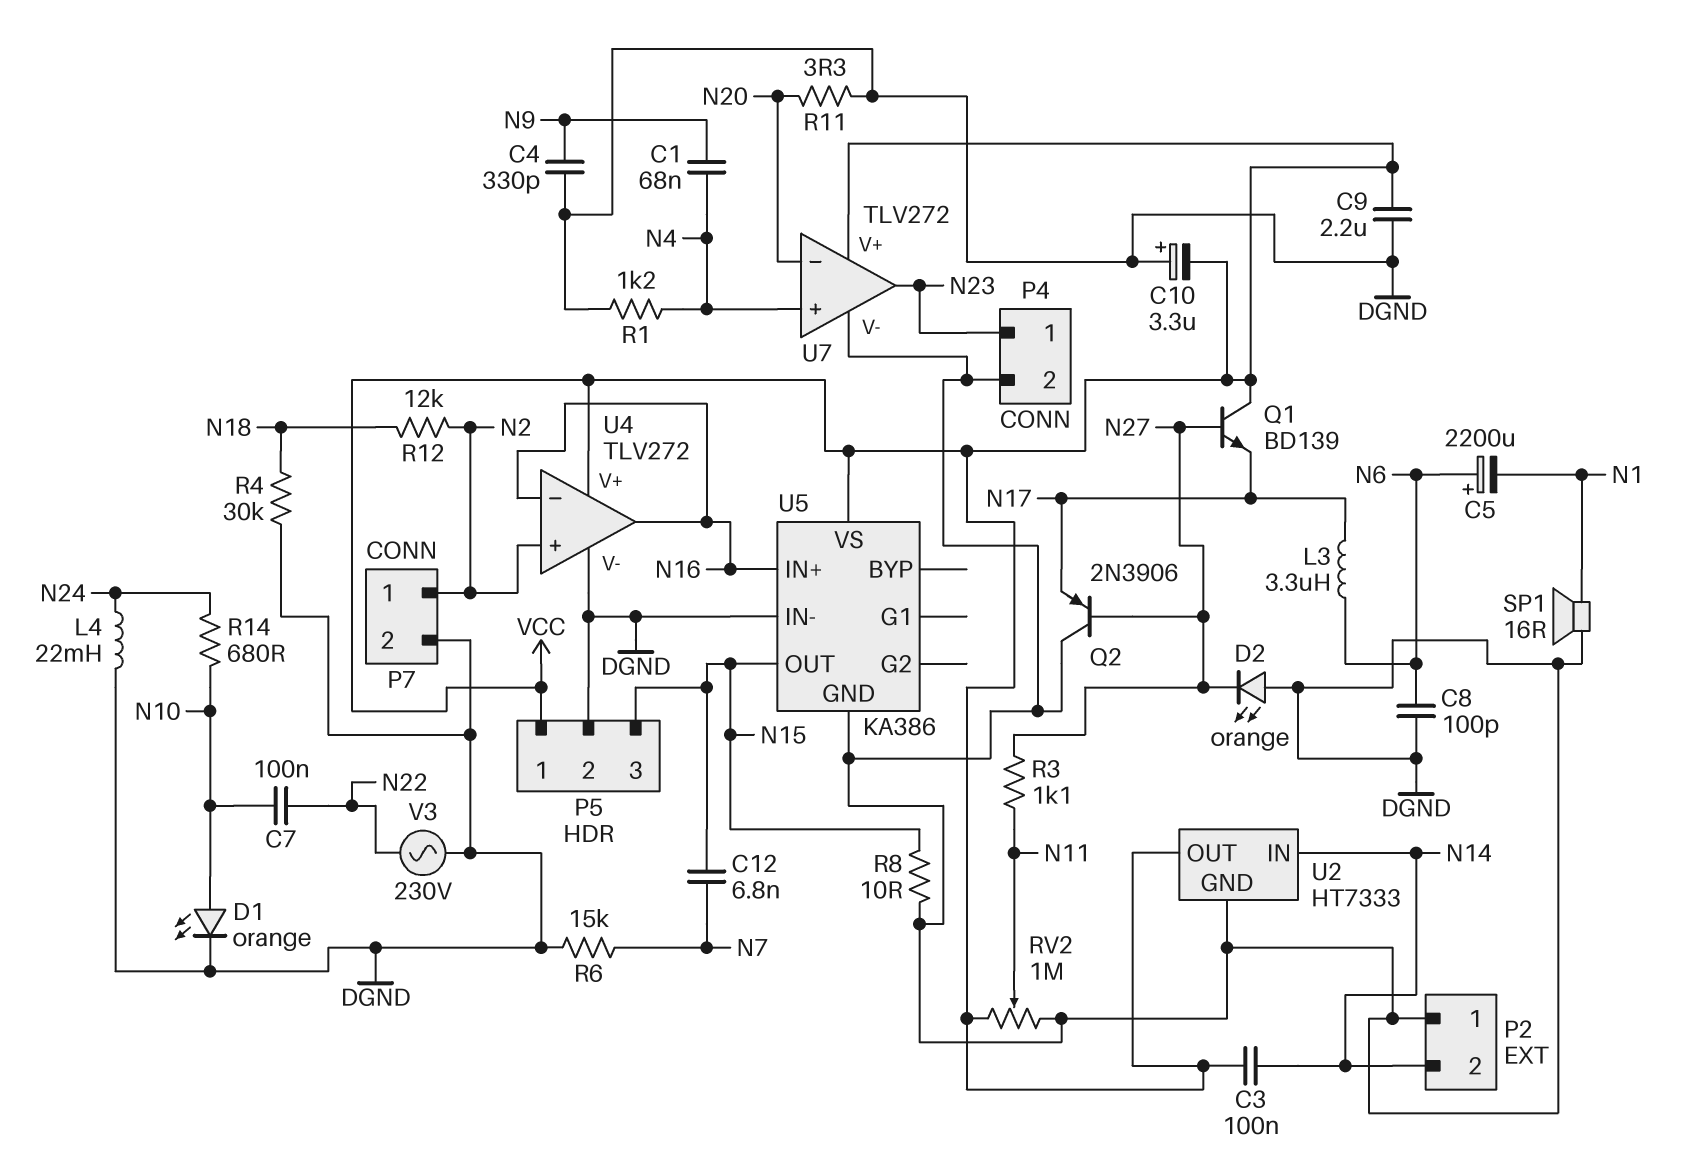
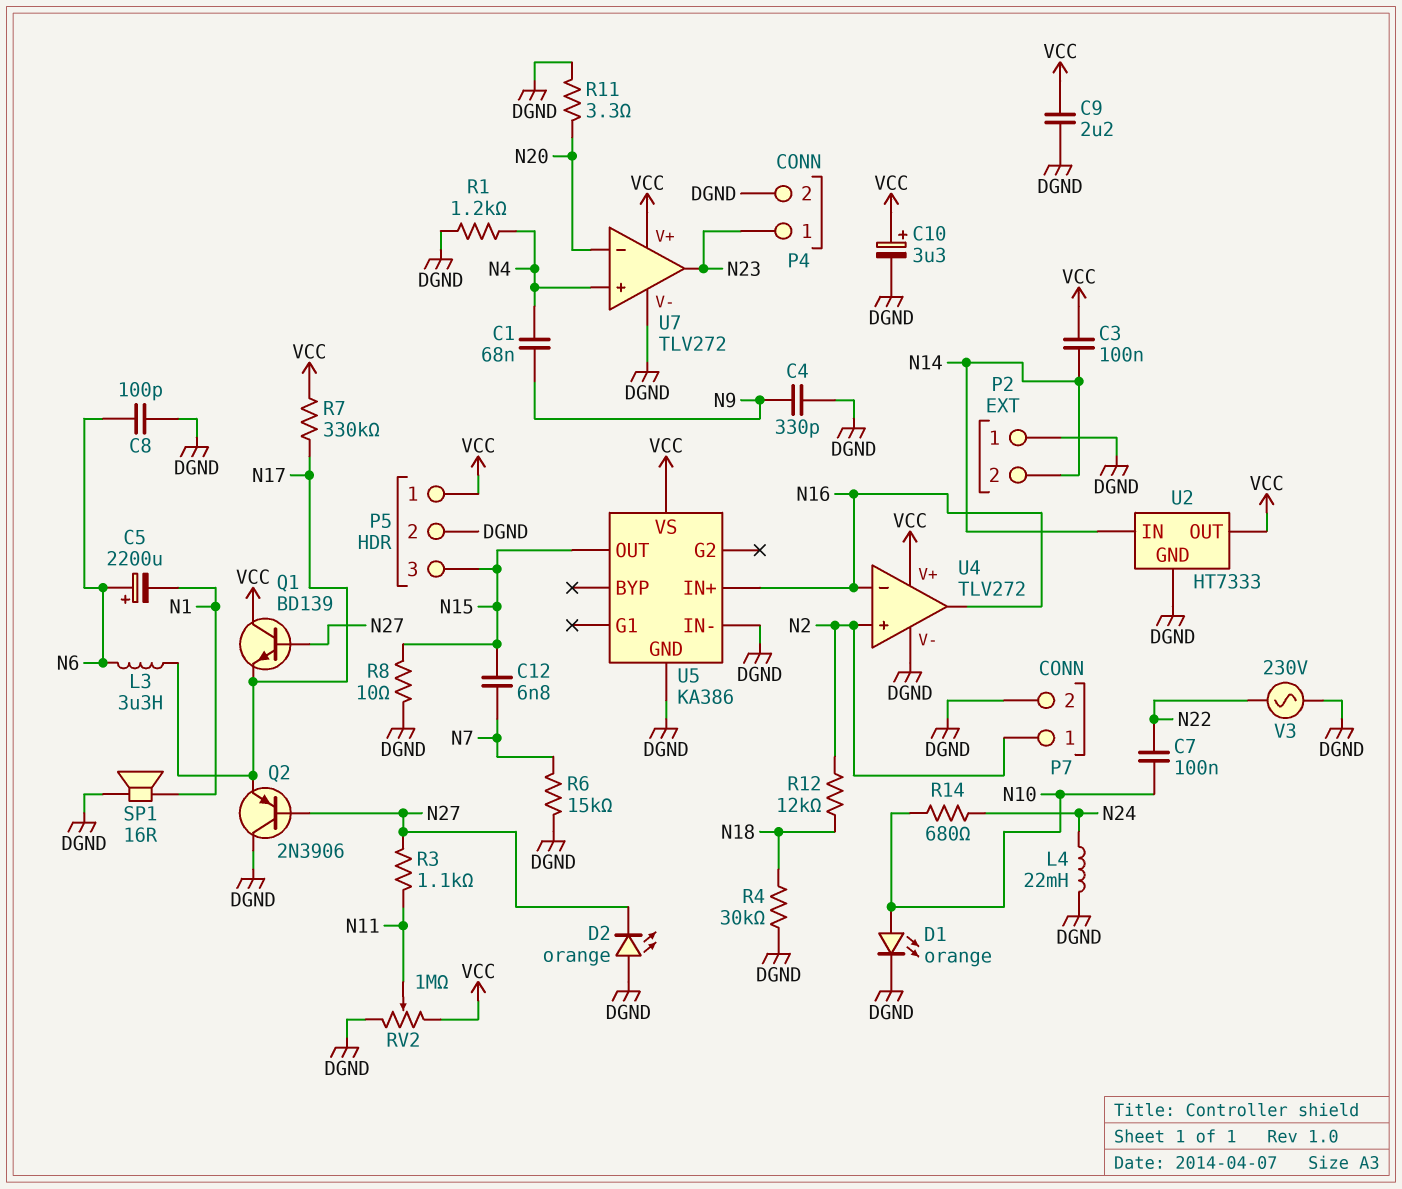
C10: 3.3uF (plus DGND, minus VCC) -> 3.3uF (plus VCC, minus DGND)
R7: none -> 330k (N17, VCC)

